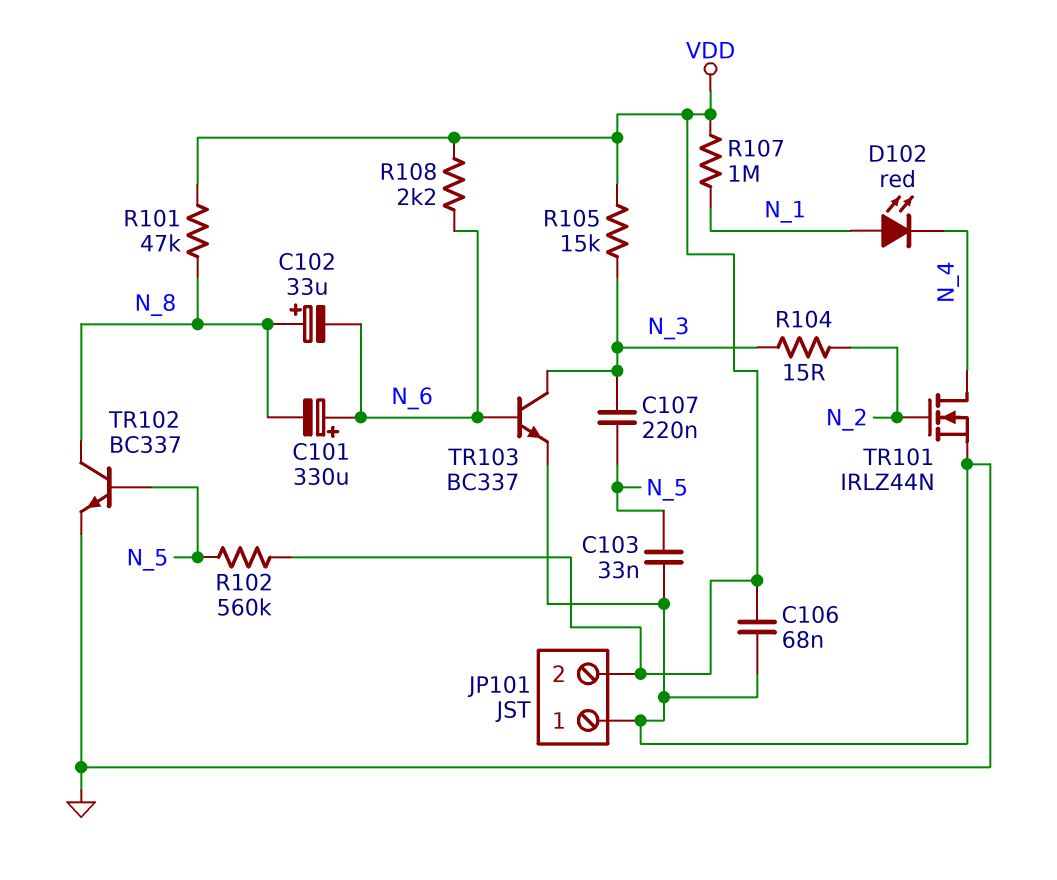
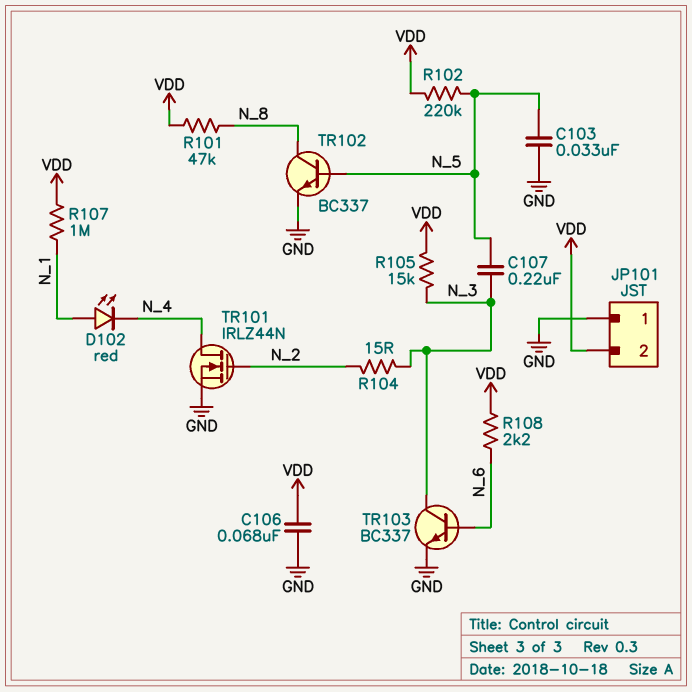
C101: 330uF (plus N_6, minus N_8) -> none
C102: 33uF (plus N_8, minus N_6) -> none
R102: 560k (N_5, VDD) -> 220k (N_5, VDD)

